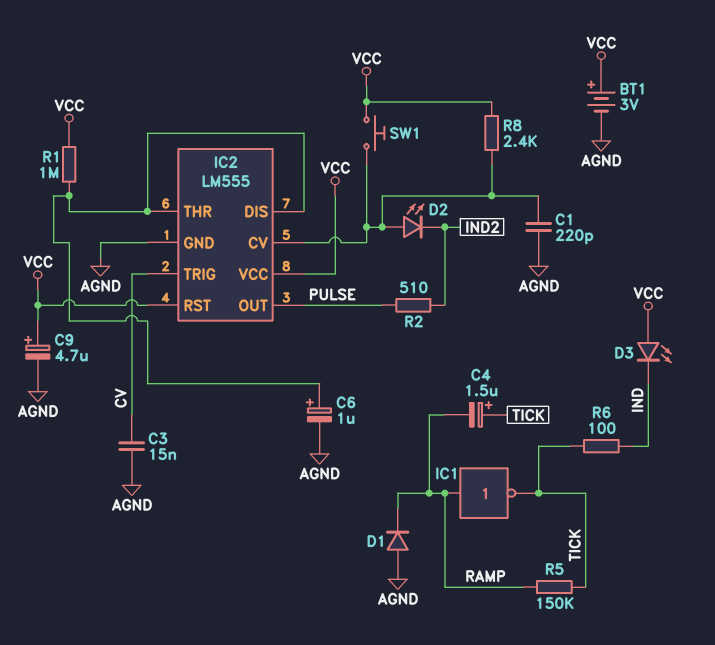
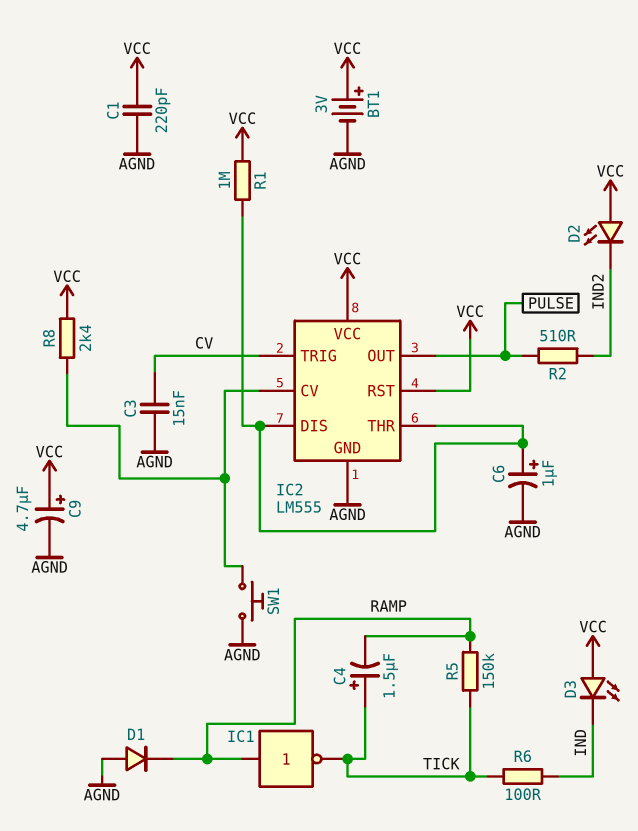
C1: 220pF (AGND, IC2/CV) -> 220pF (AGND, VCC)
D2: LED (A IC2/CV, K IND2) -> LED (A VCC, K IND2)
SW1: button (IC2/CV, VCC) -> button (AGND, IC2/CV)

